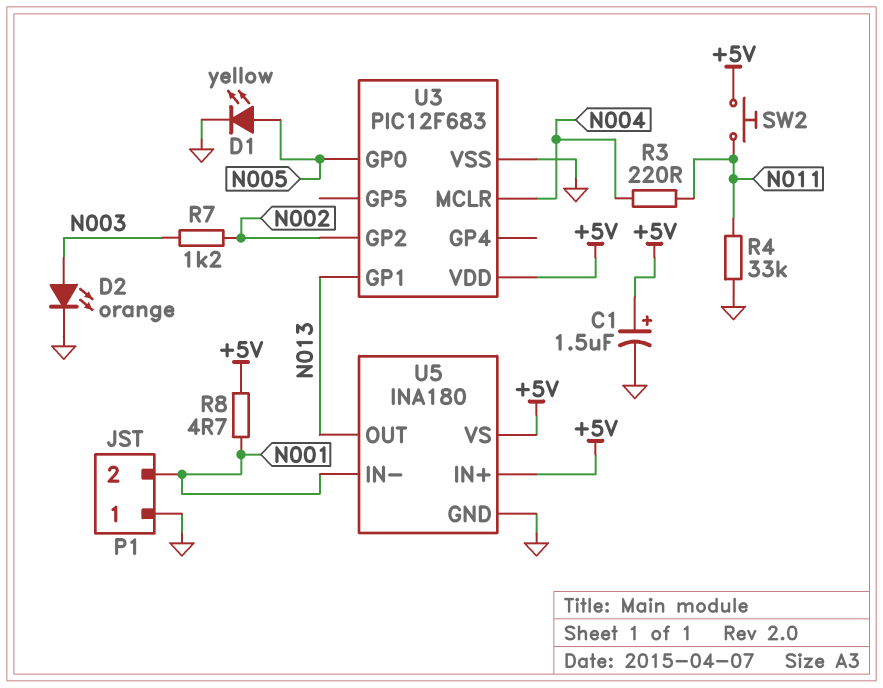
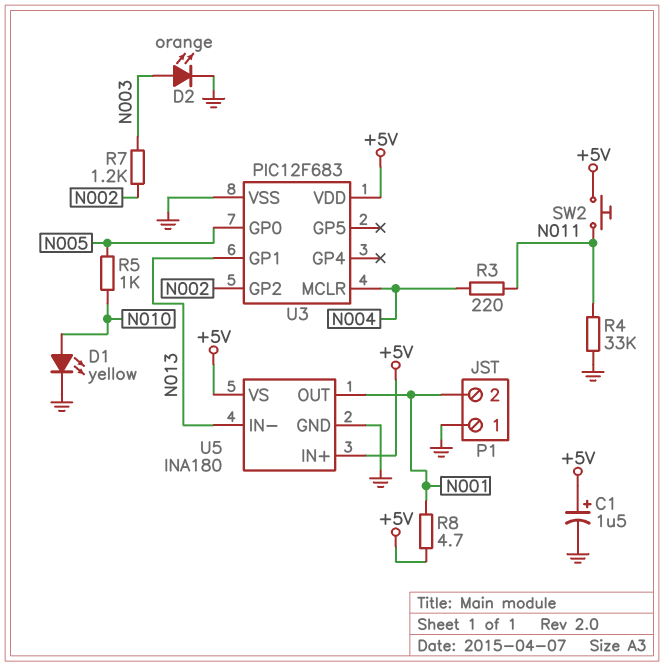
D1: LED yellow (A N005, K GND) -> LED yellow (A N010, K GND)
R5: none -> 1k (N005, N010)
U5 pin IN-: N001 -> N013
U5 pin OUT: N013 -> N001

